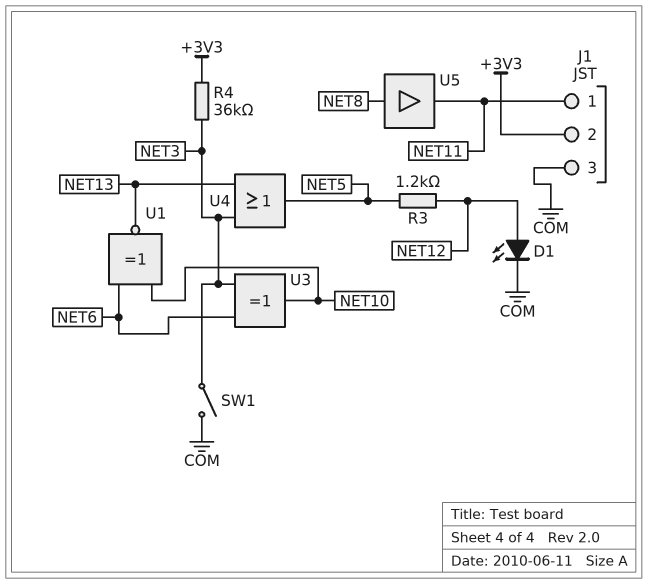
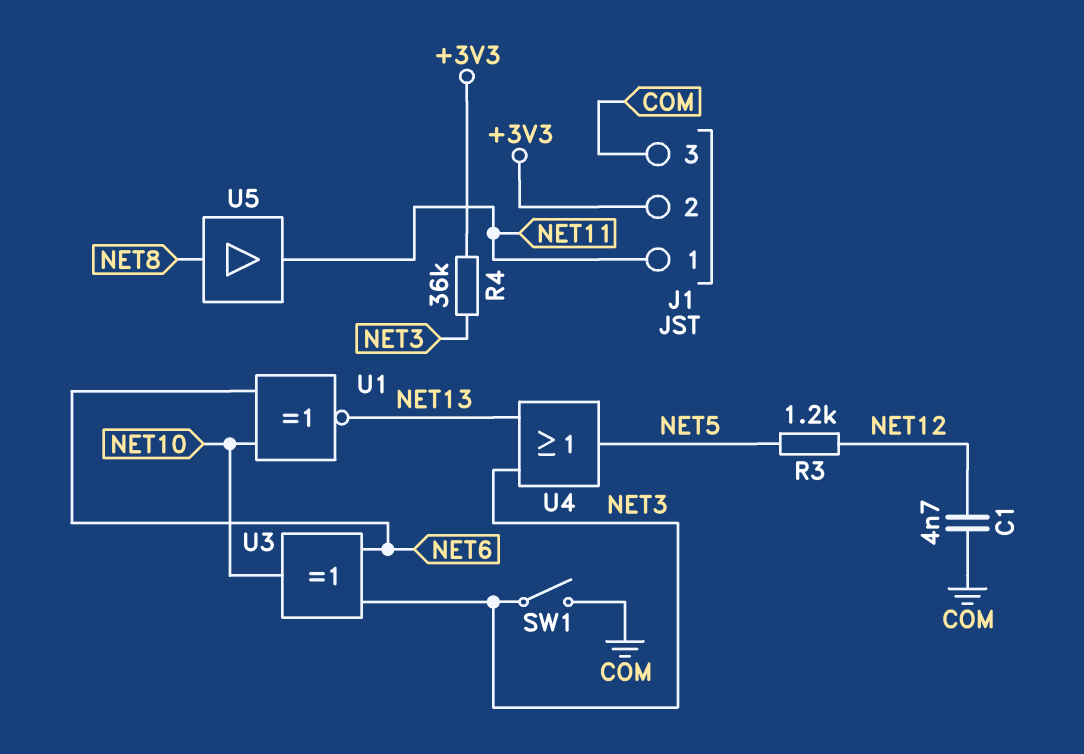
C1: none -> 4.7nF (COM, NET12)
D1: LED (A NET12, K COM) -> none

